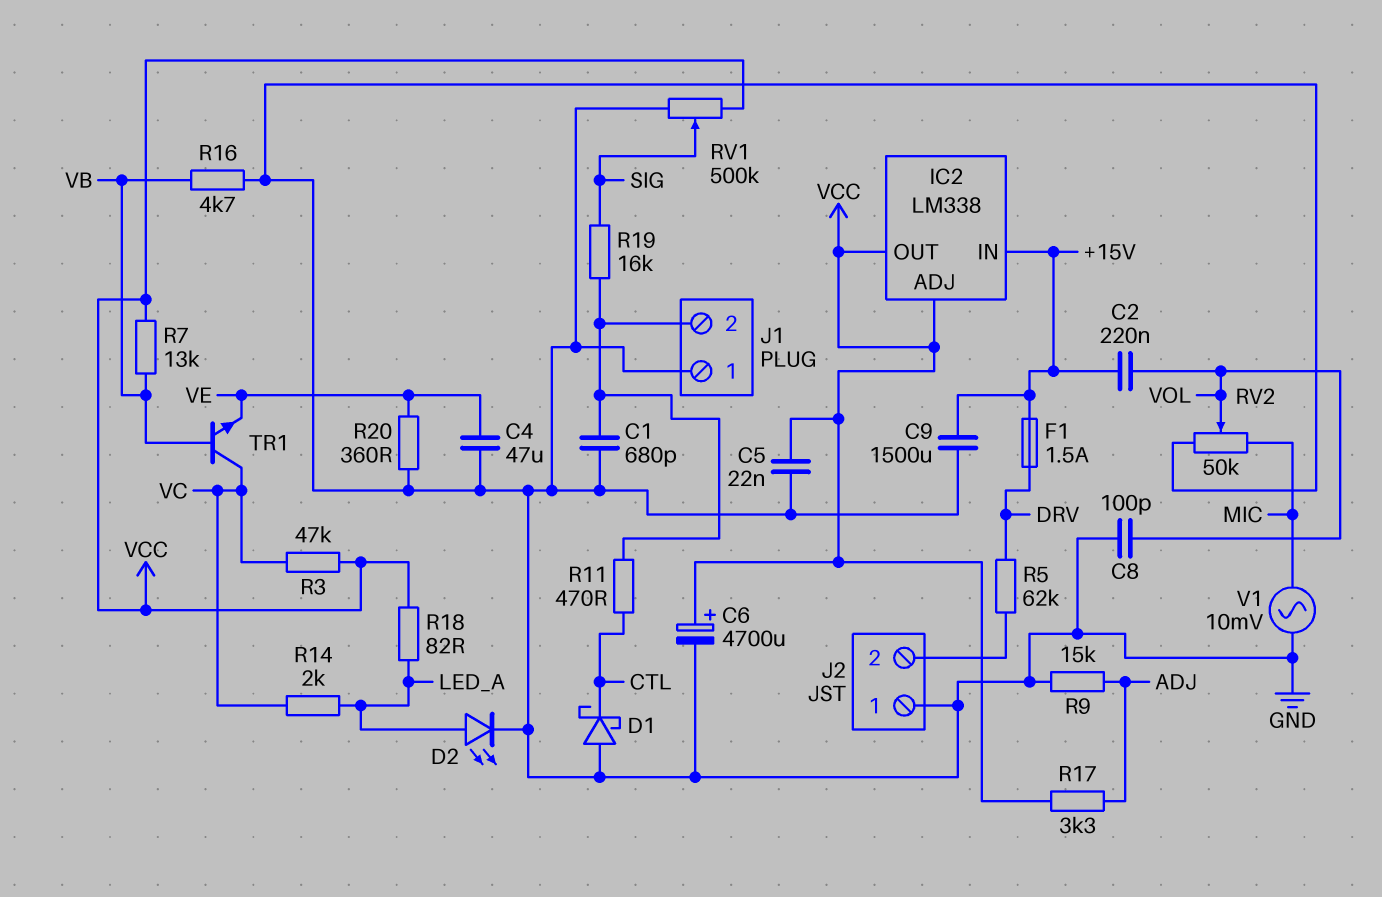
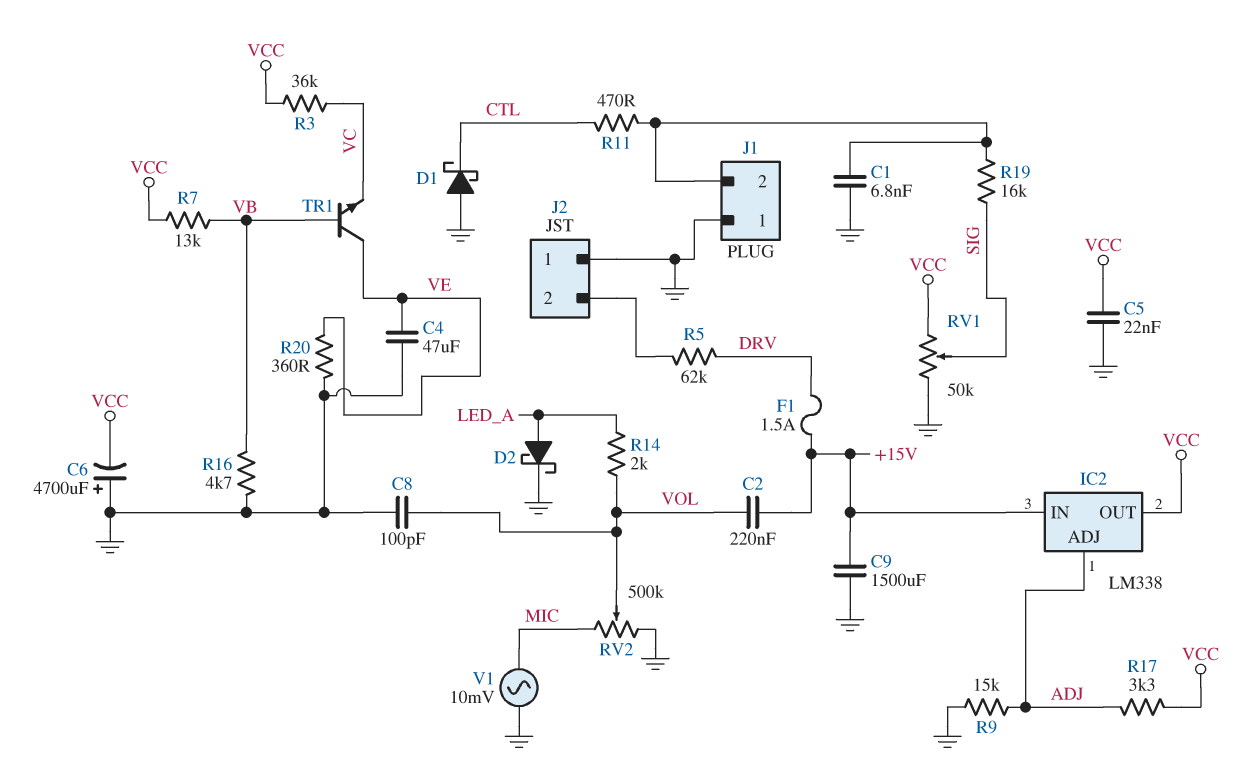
C1: 680pF (GND, J1/2) -> 6.8nF (GND, J1/2)
C6: 4700uF (plus VCC, minus GND) -> 4700uF (plus GND, minus VCC)
D2: LED (A LED_A, K GND) -> schottky (A LED_A, K GND)
IC2 pin ADJ: VCC -> ADJ
R3: 47k (VC, VCC) -> 36k (VC, VCC)
R14: 2k (LED_A, VC) -> 2k (LED_A, VOL)
R18: 82 (LED_A, VCC) -> none
RV1: 500k (GND, VCC, wiper SIG) -> 50k (GND, VCC, wiper SIG)
RV2: 50k (GND, MIC, wiper VOL) -> 500k (GND, MIC, wiper VOL)
TR1: NPN (B VB, C VC, E VE) -> NPN (B VB, C VE, E VC)

